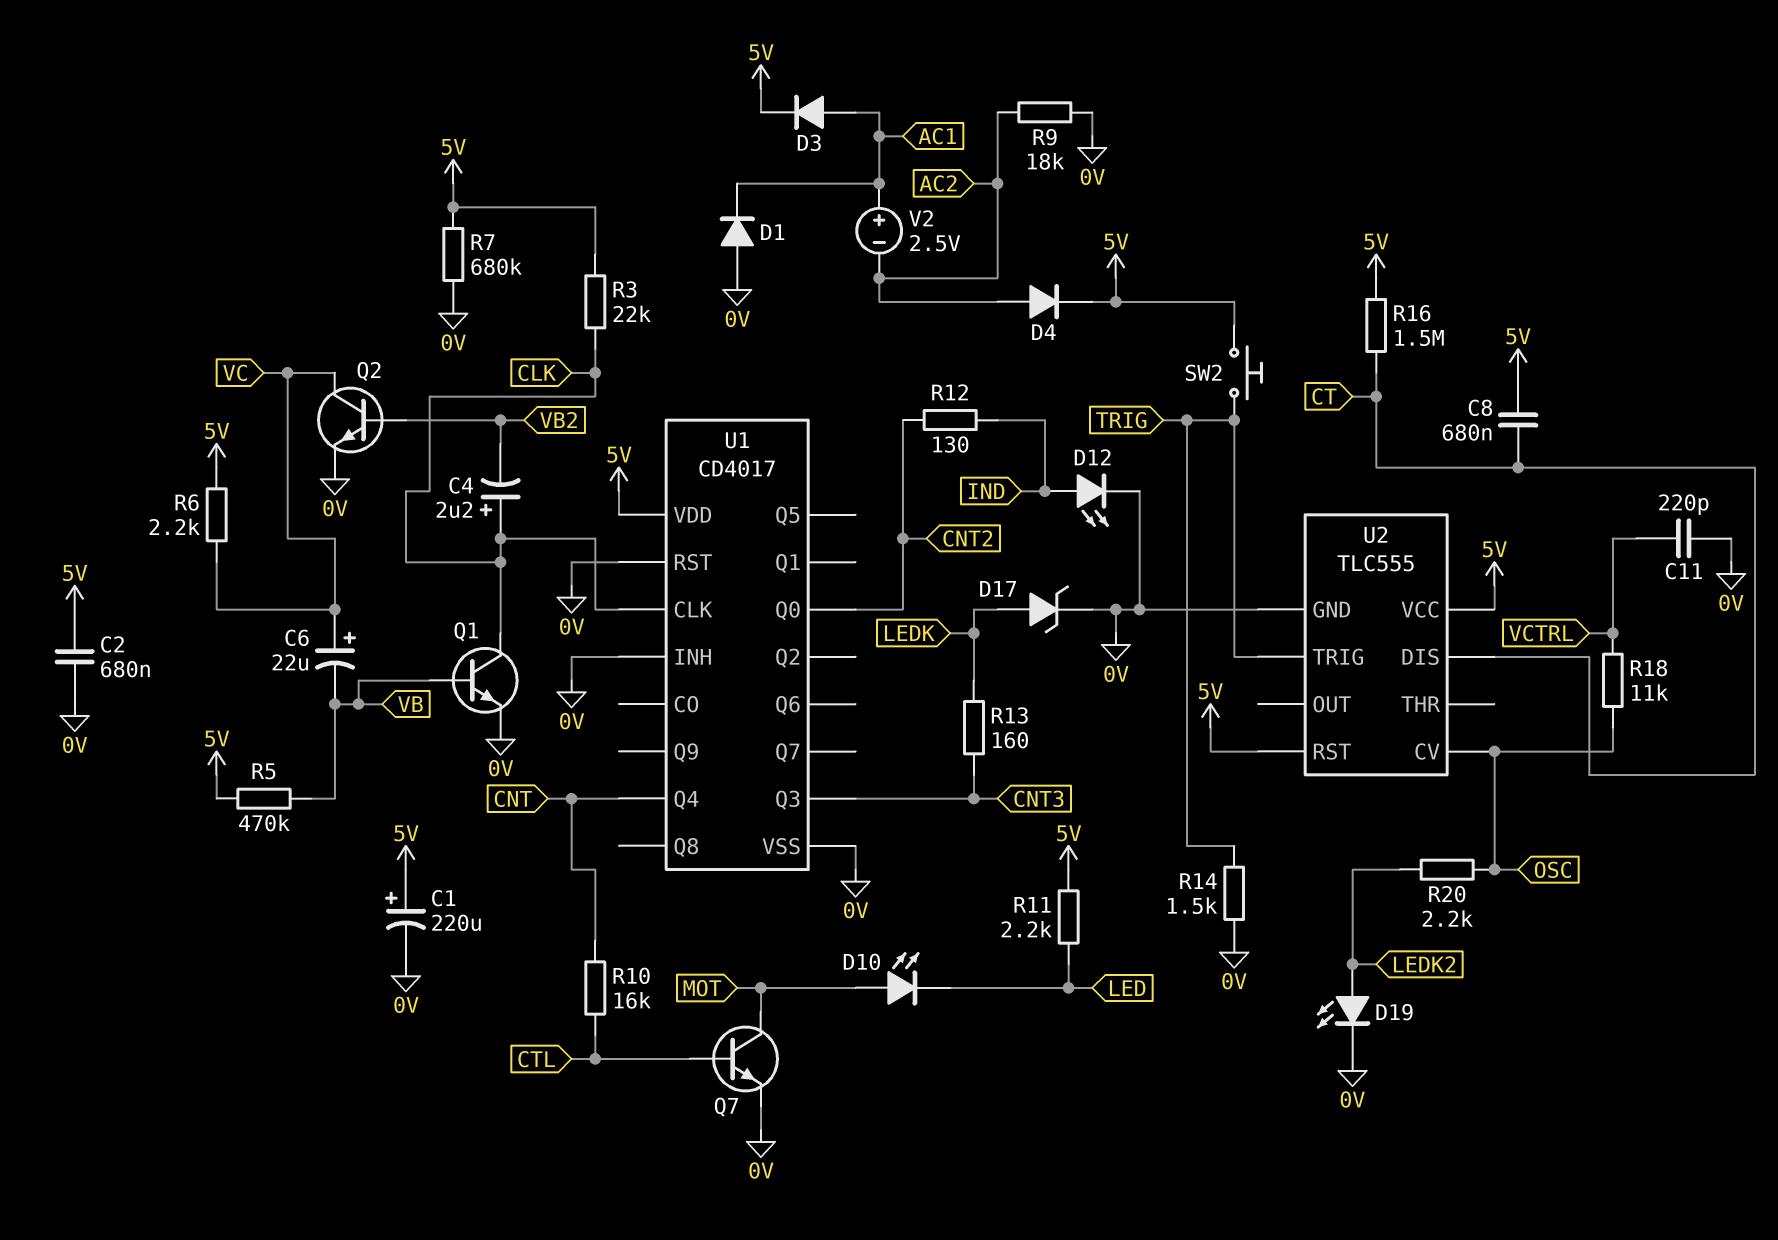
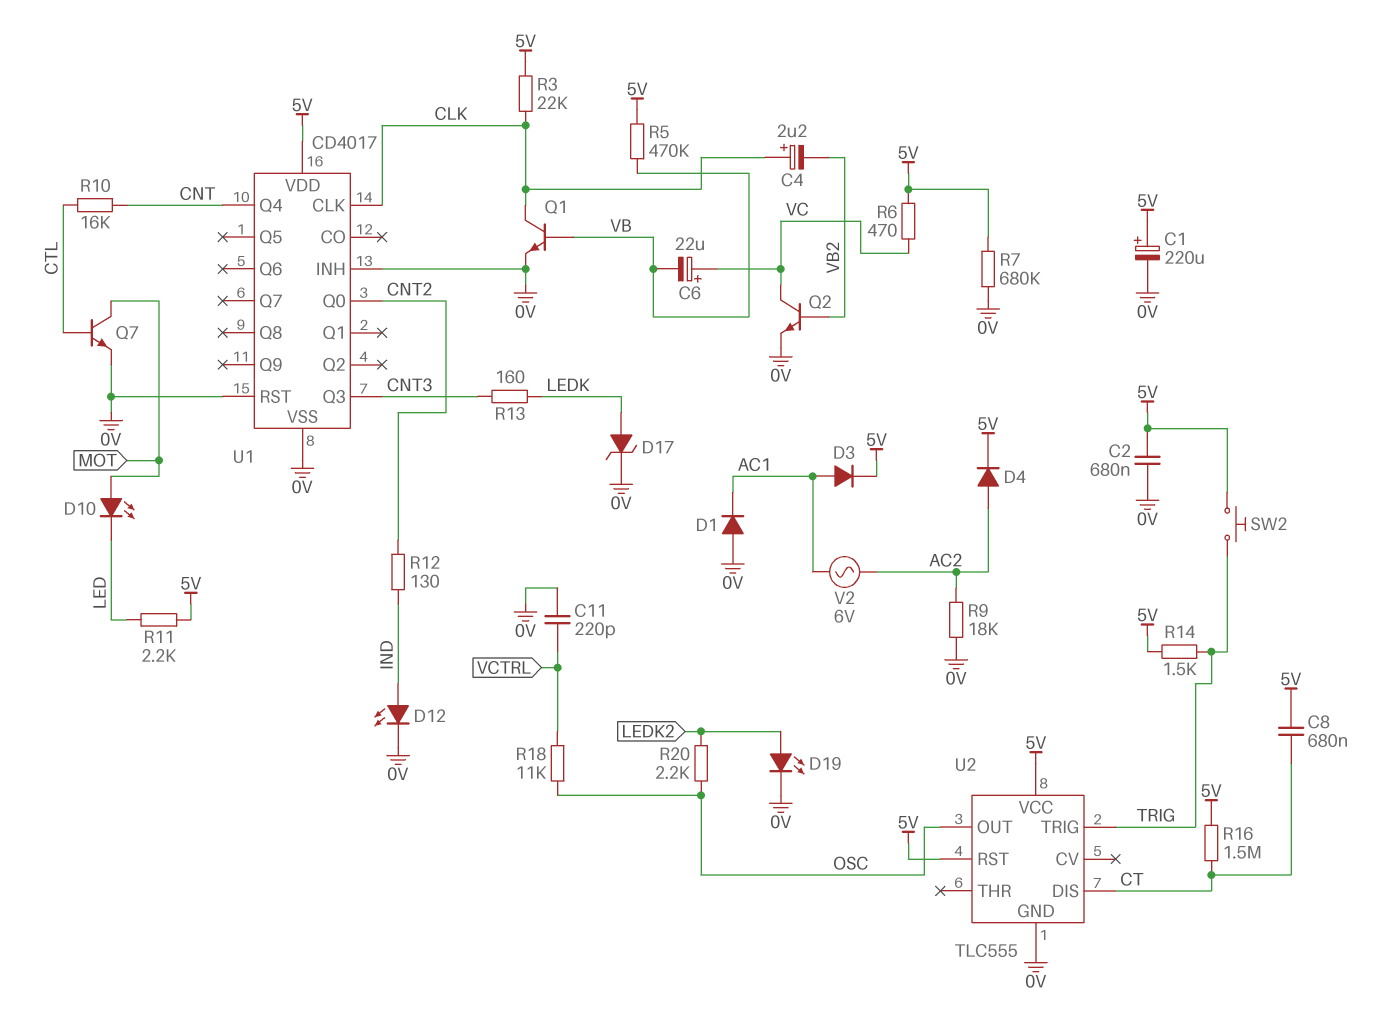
R6: 2.2k (5V, VC) -> 470 (5V, VC)
R14: 1.5k (0V, TRIG) -> 1.5k (5V, TRIG)
U2 pin CV: OSC -> none
U2 pin OUT: none -> OSC
V2: 2.5V (plus AC1, minus AC2) -> AC 6V (AC1, AC2)

